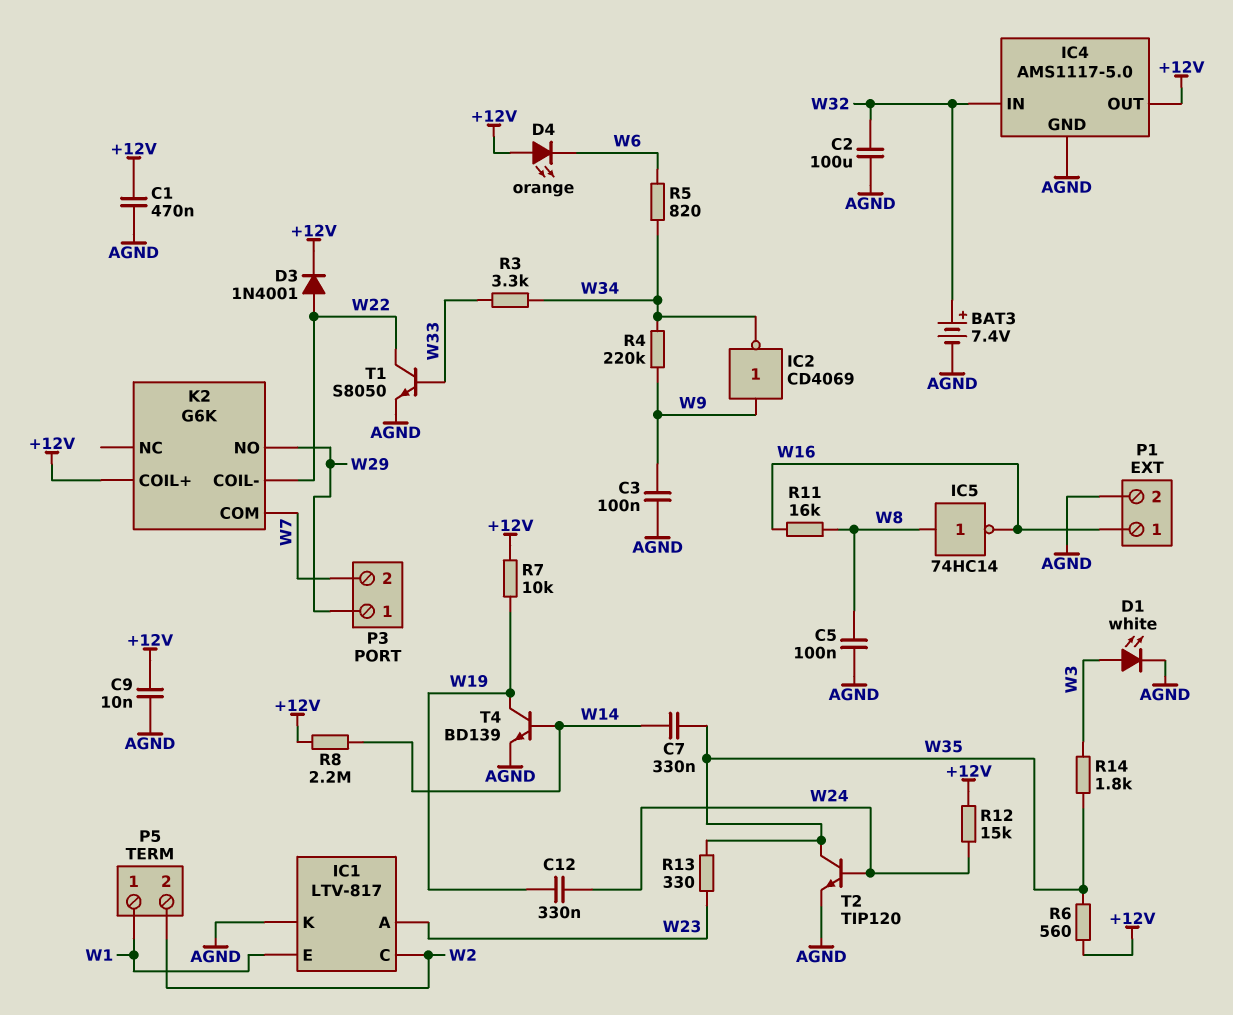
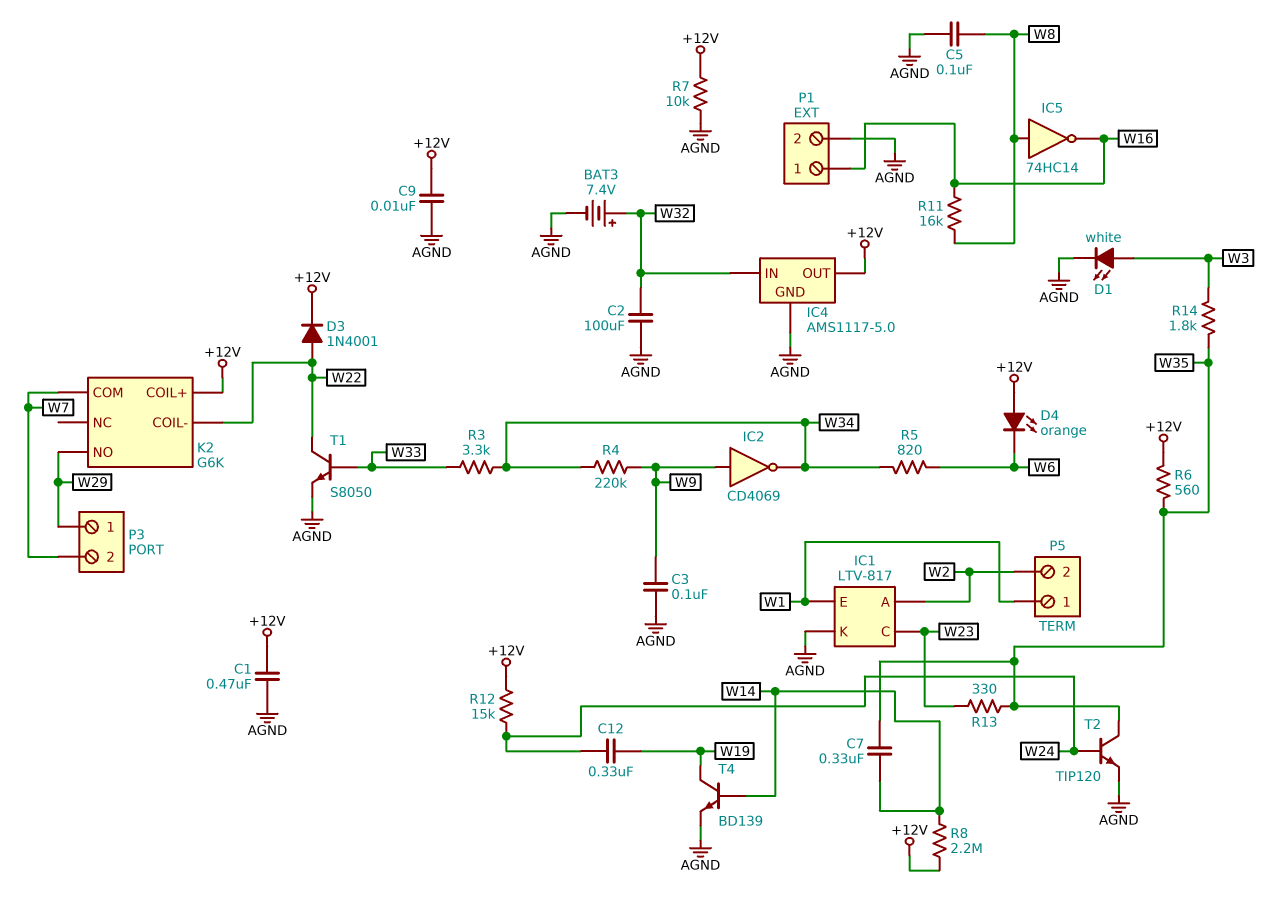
IC1 pin A: W23 -> W2
IC1 pin C: W2 -> W23
R7: 10k (+12V, W19) -> 10k (+12V, AGND)

